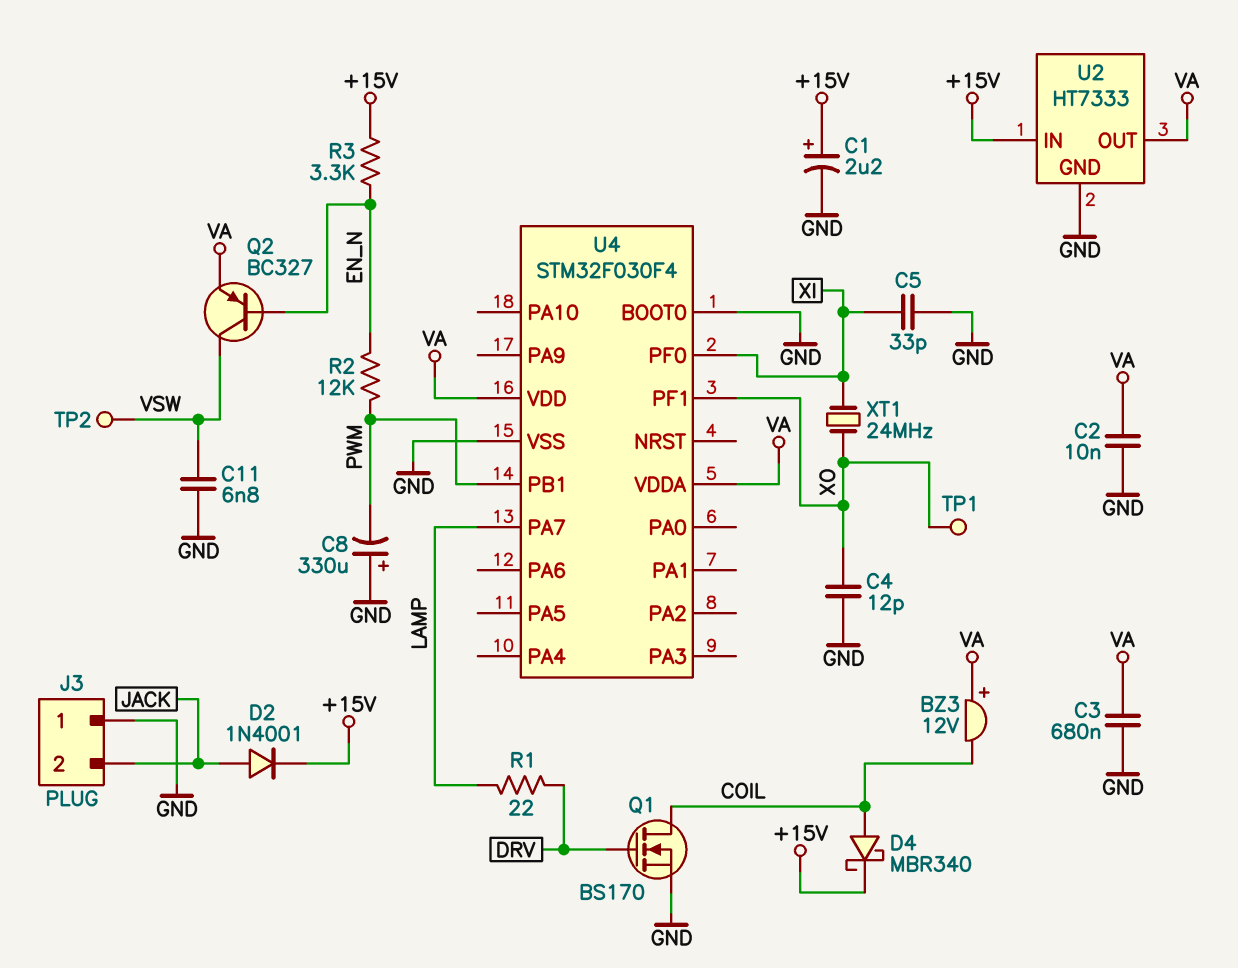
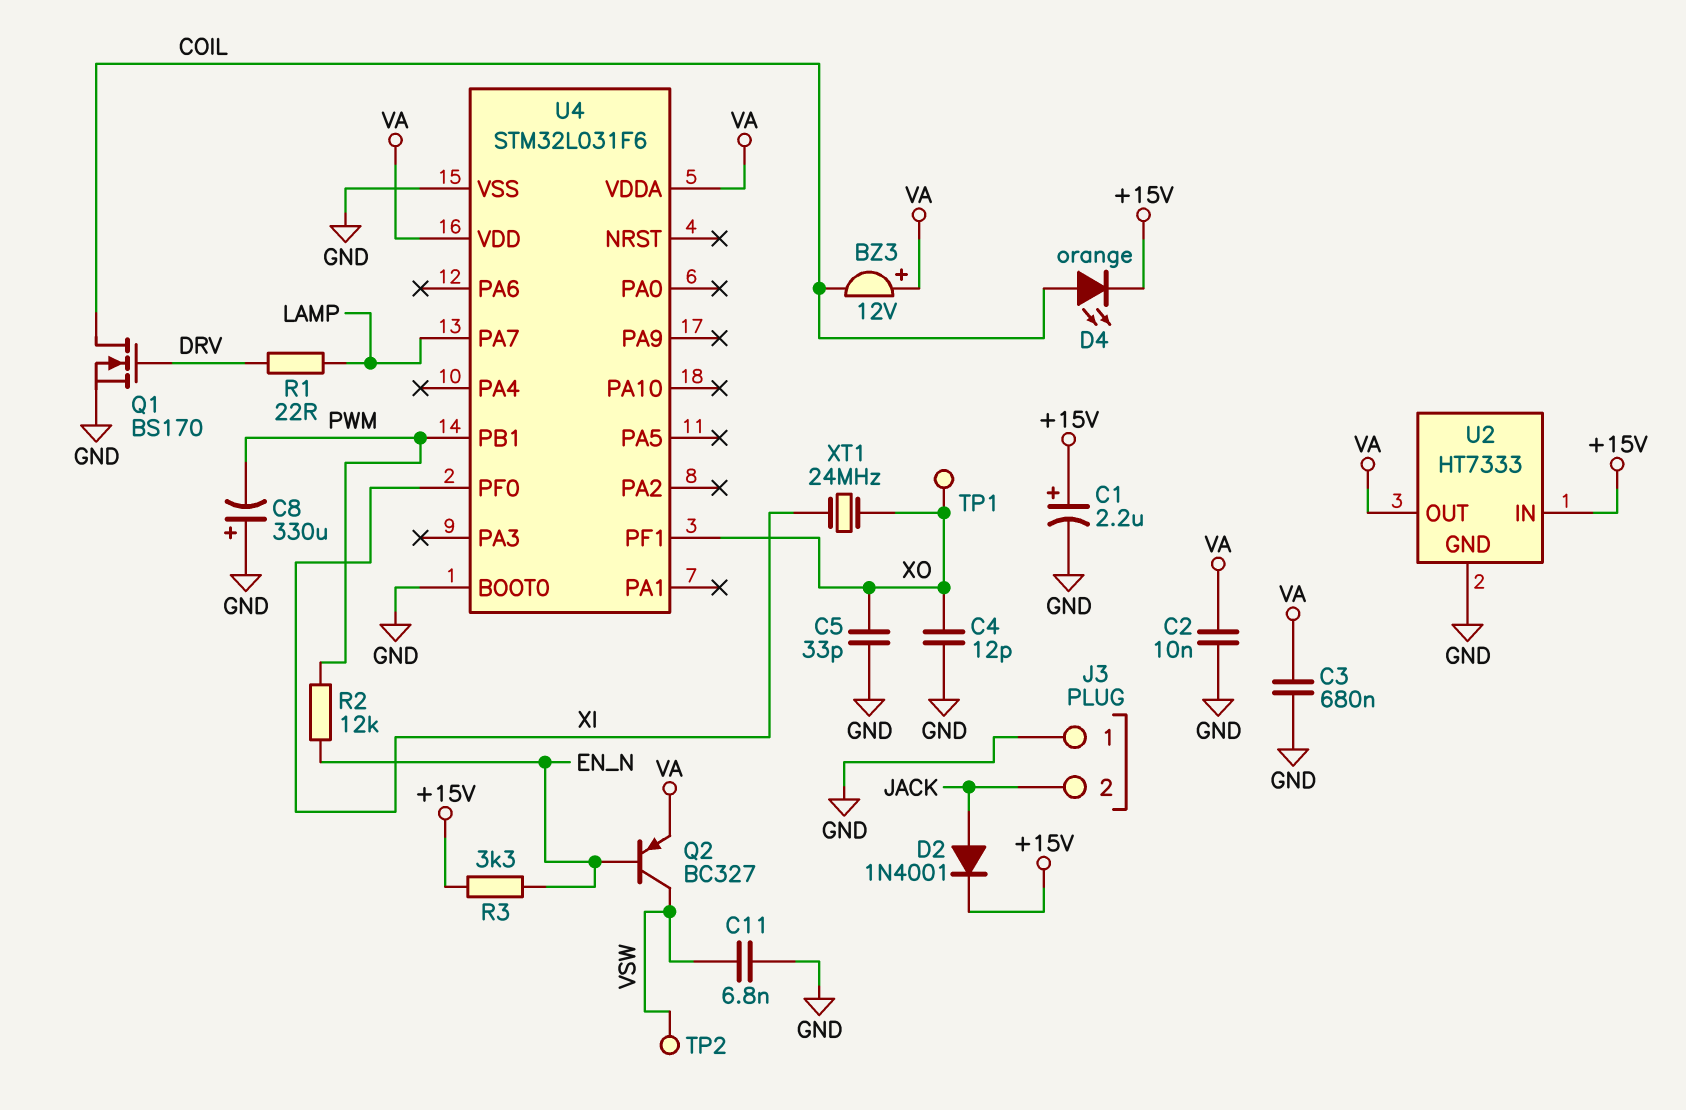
C5: 33pF (GND, XI) -> 33pF (GND, XO)
D4: schottky MBR340 (A COIL, K +15V) -> LED orange (A COIL, K +15V)
U4: STM32F030F4 -> STM32L031F6

